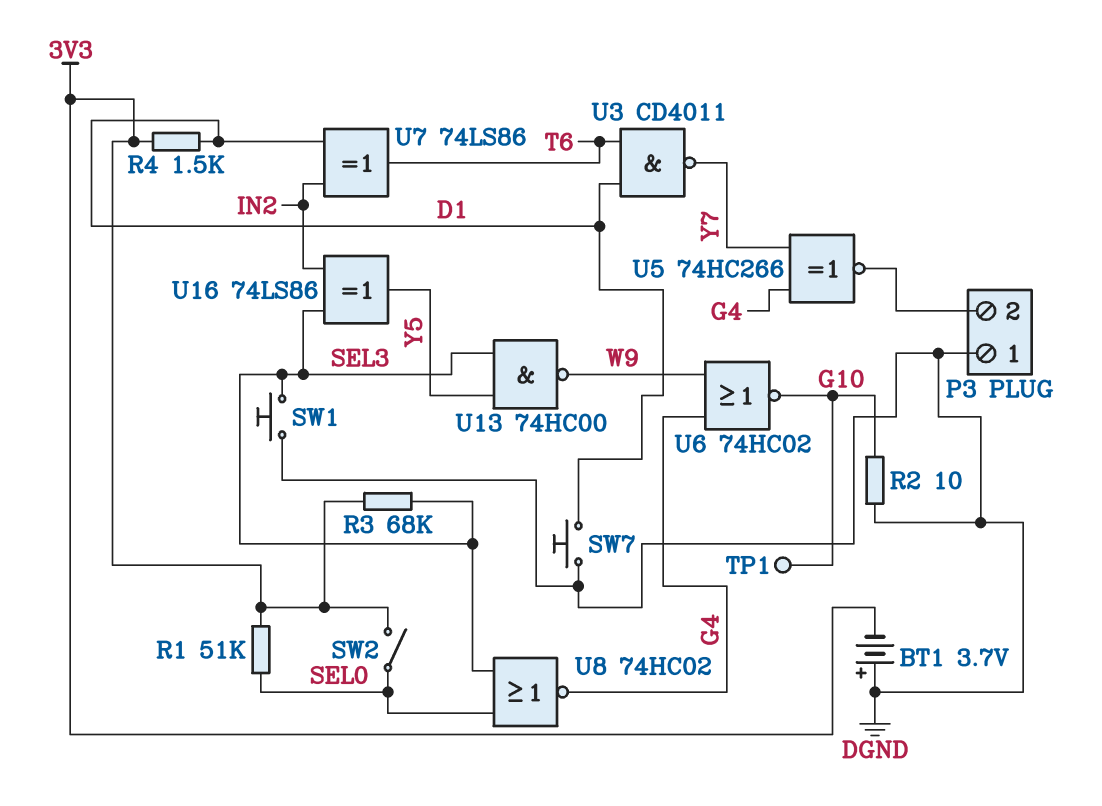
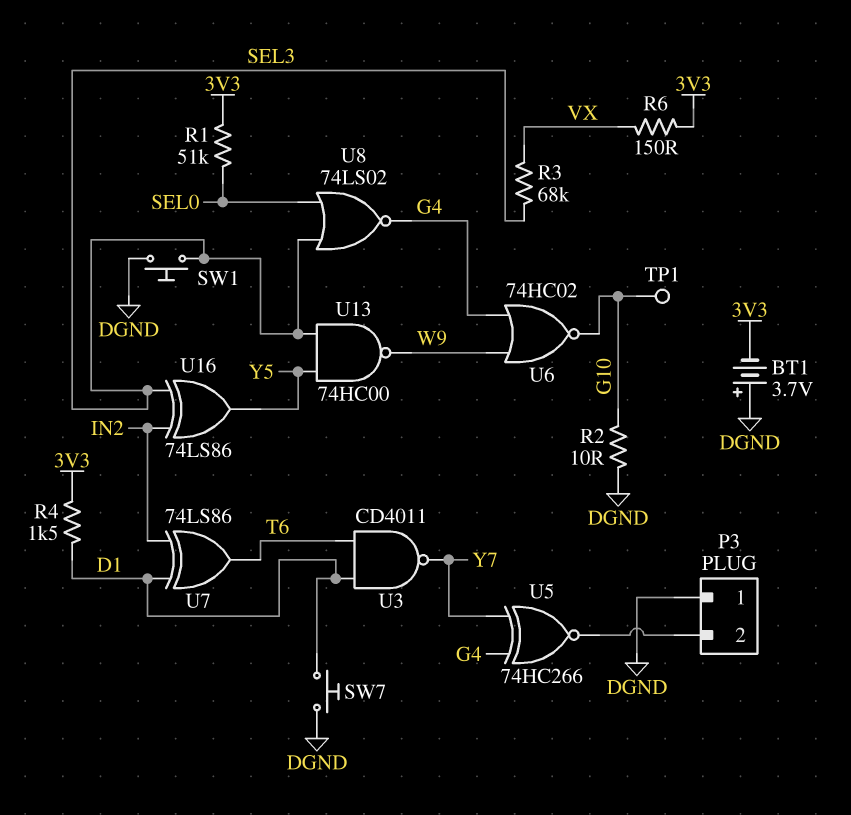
R3: 68k (3V3, SEL3) -> 68k (SEL3, VX)
R6: none -> 150 (3V3, VX)
SW2: switch (3V3, SEL0) -> none
U8: NOR 74HC02 (in SEL0, in SEL3, out G4) -> NOR 74LS02 (in SEL0, in SEL3, out G4)

